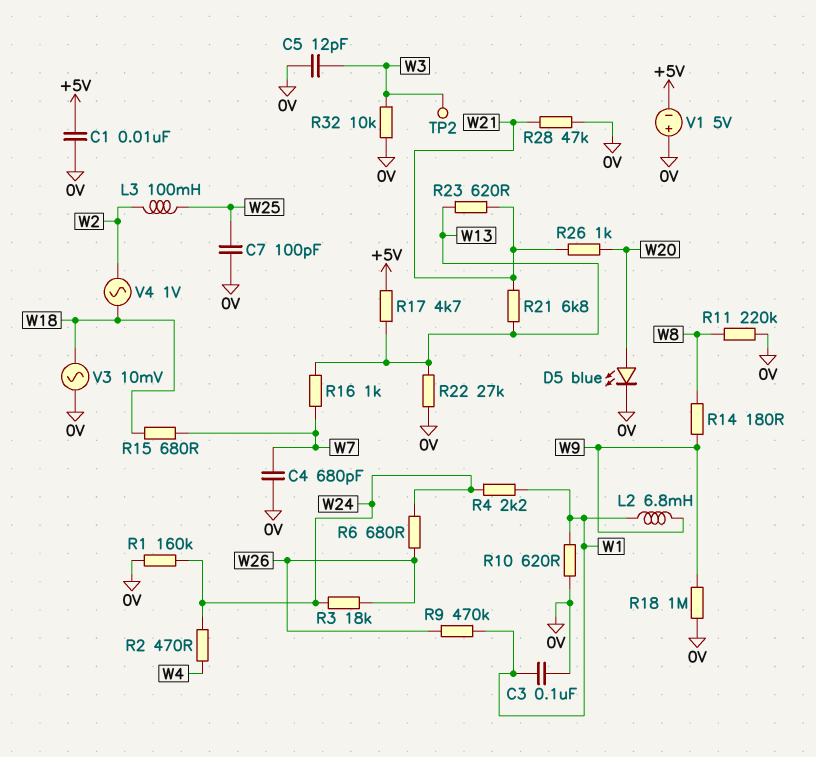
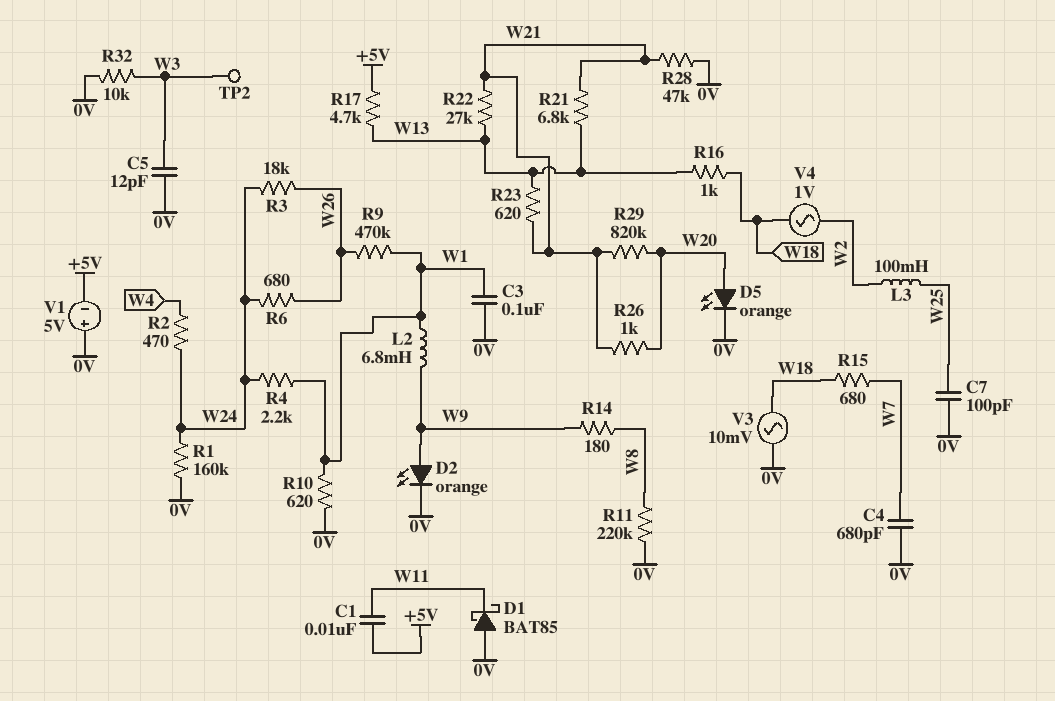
C1: 10nF (+5V, 0V) -> 10nF (+5V, W11)
D1: none -> schottky BAT85 (A 0V, K W11)
D2: none -> LED orange (A W9, K 0V)
D5: LED blue (A W20, K 0V) -> LED orange (A W20, K 0V)
R16: 1k (W7, W13) -> 1k (W13, W18)
R18: 1M (0V, W9) -> none
R22: 27k (0V, W13) -> 27k (W13, W21)
R29: none -> 820k (W20, W21)

